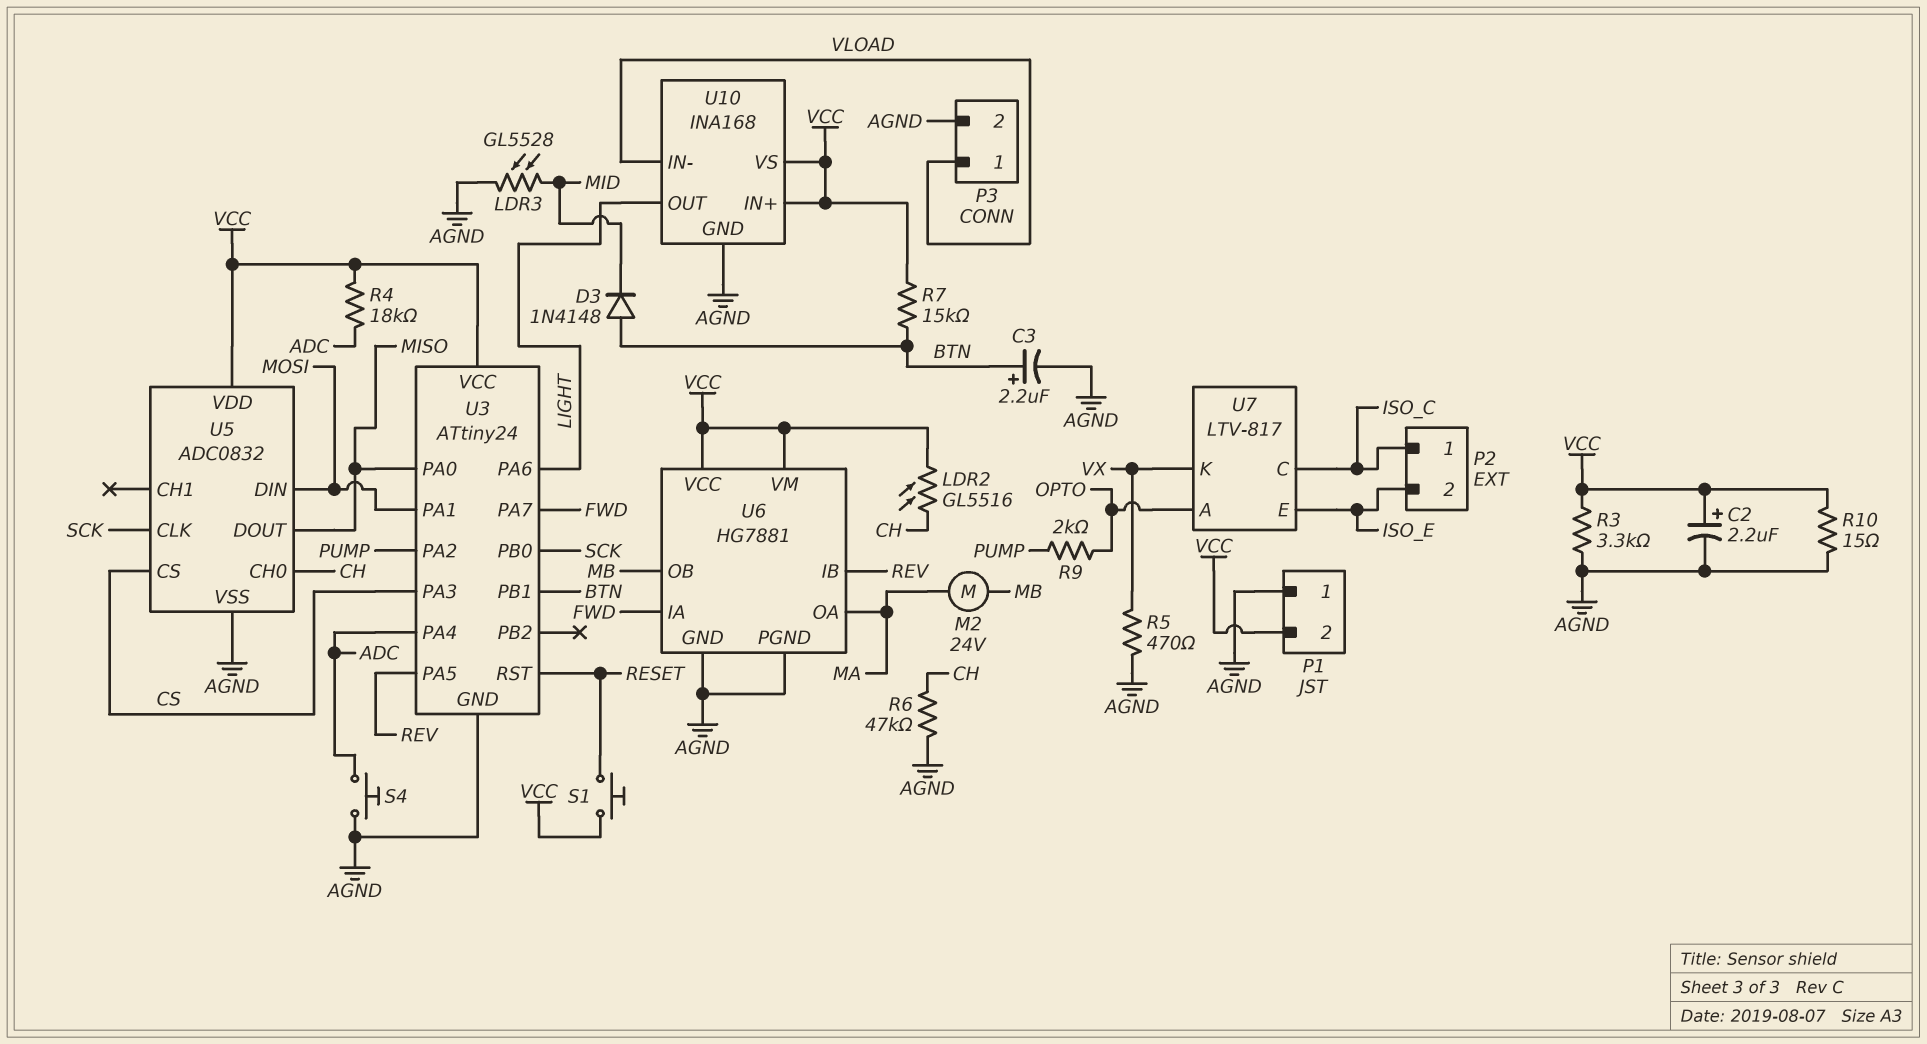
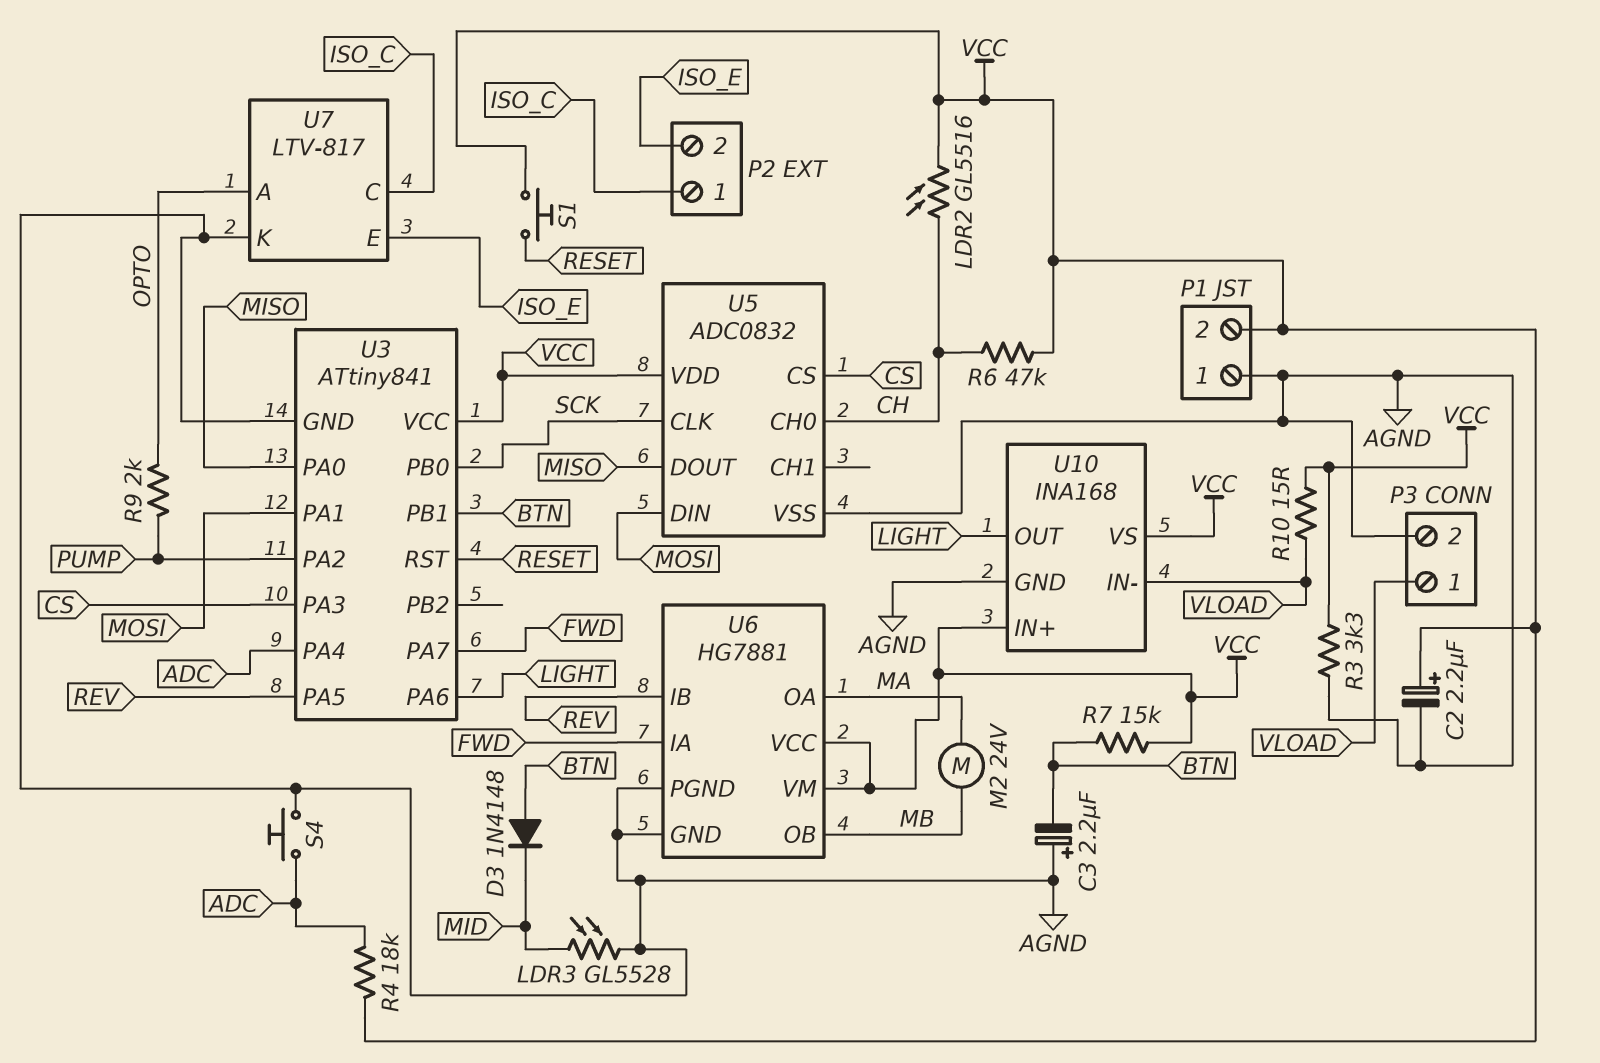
C3: 2.2uF (plus BTN, minus AGND) -> 2.2uF (plus AGND, minus BTN)
R5: 470 (AGND, VX) -> none
R6: 47k (AGND, CH) -> 47k (CH, VCC)
R10: 15 (AGND, VCC) -> 15 (VCC, VLOAD)
U3: ATtiny24 -> ATtiny841
U7 pin K: VX -> AGND

